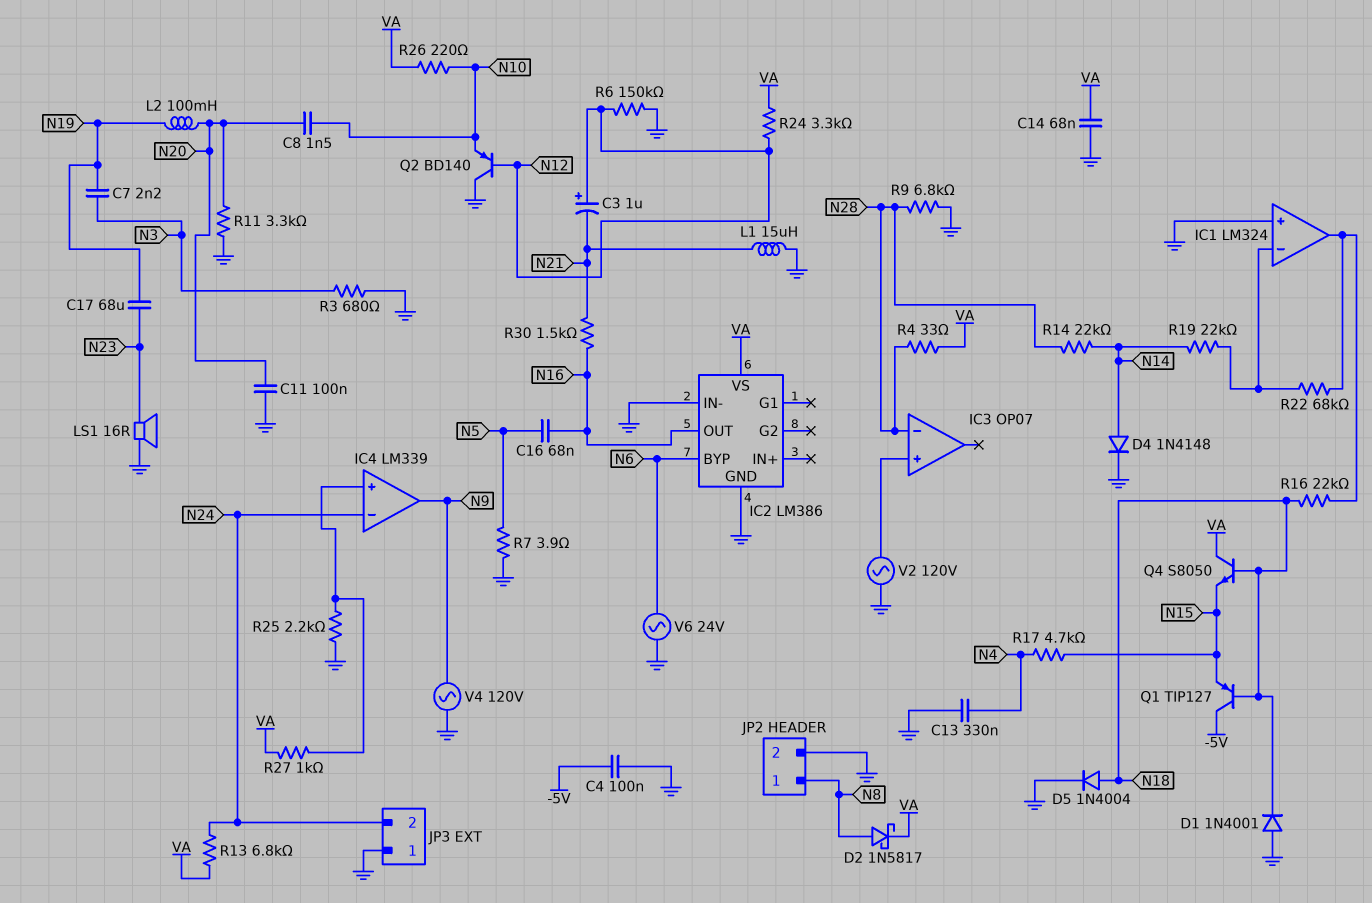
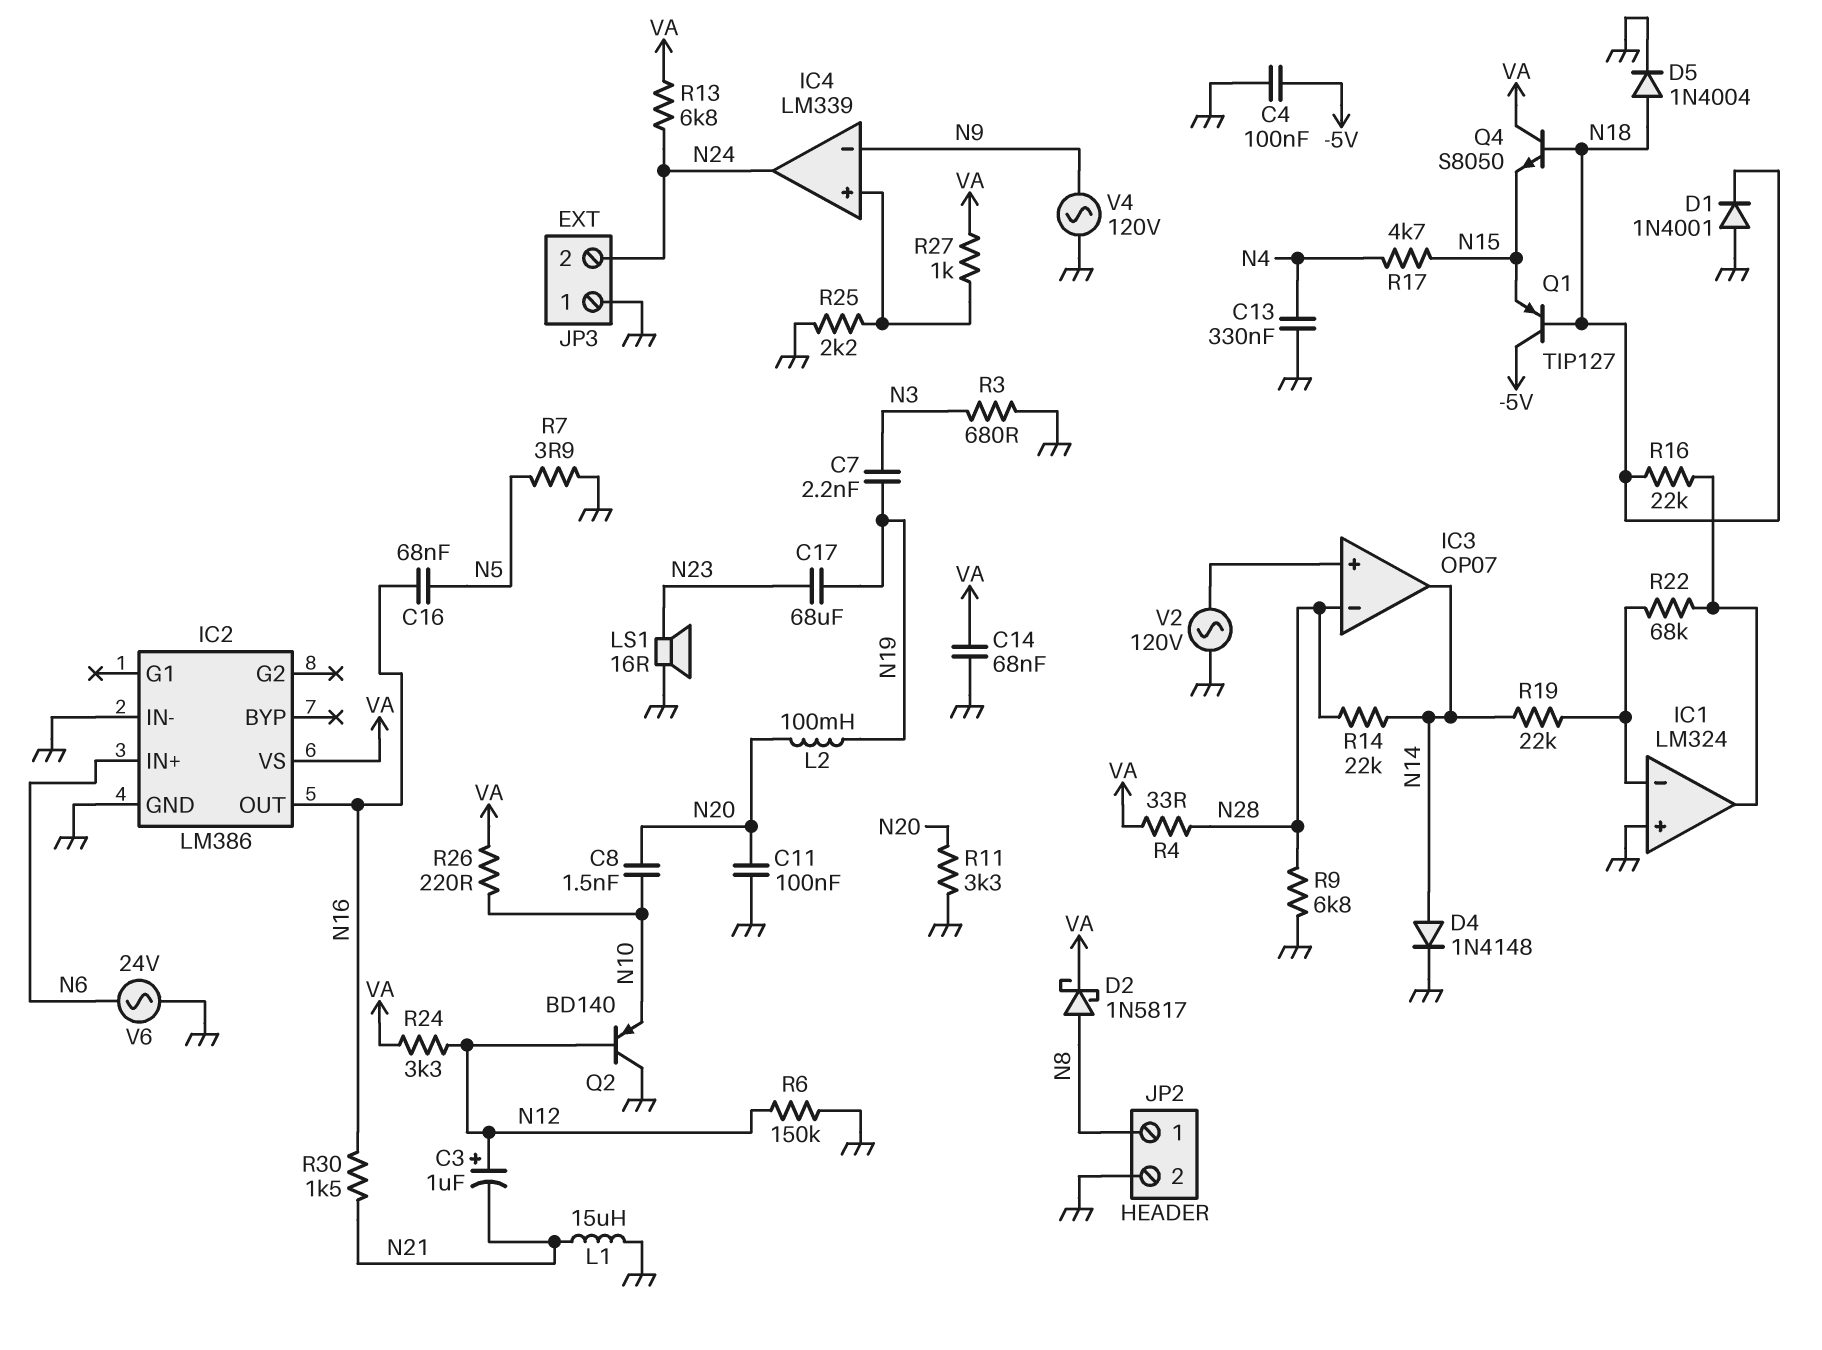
IC2 pin BYP: N6 -> none
IC2 pin IN+: none -> N6
IC3 pin out: none -> N14
IC4 pin in-: N24 -> N9
IC4 pin out: N9 -> N24

